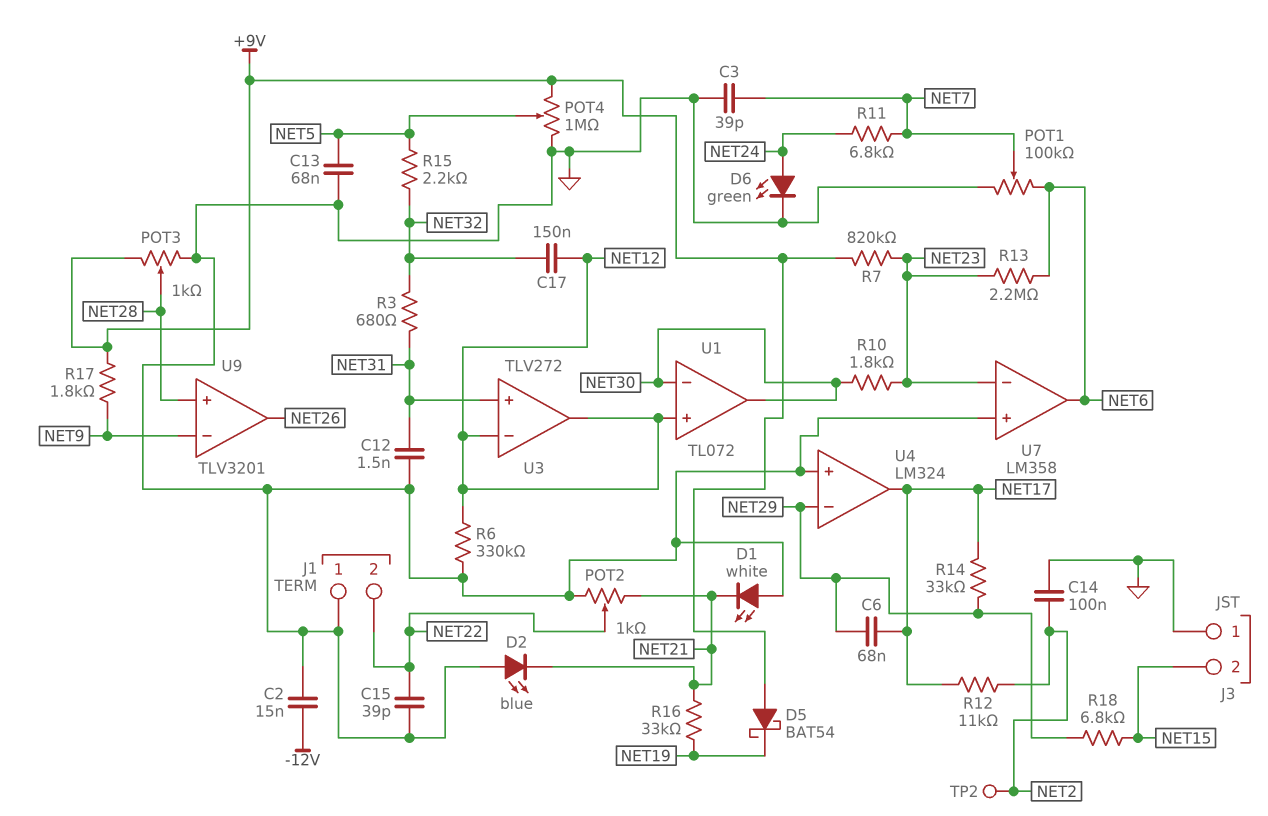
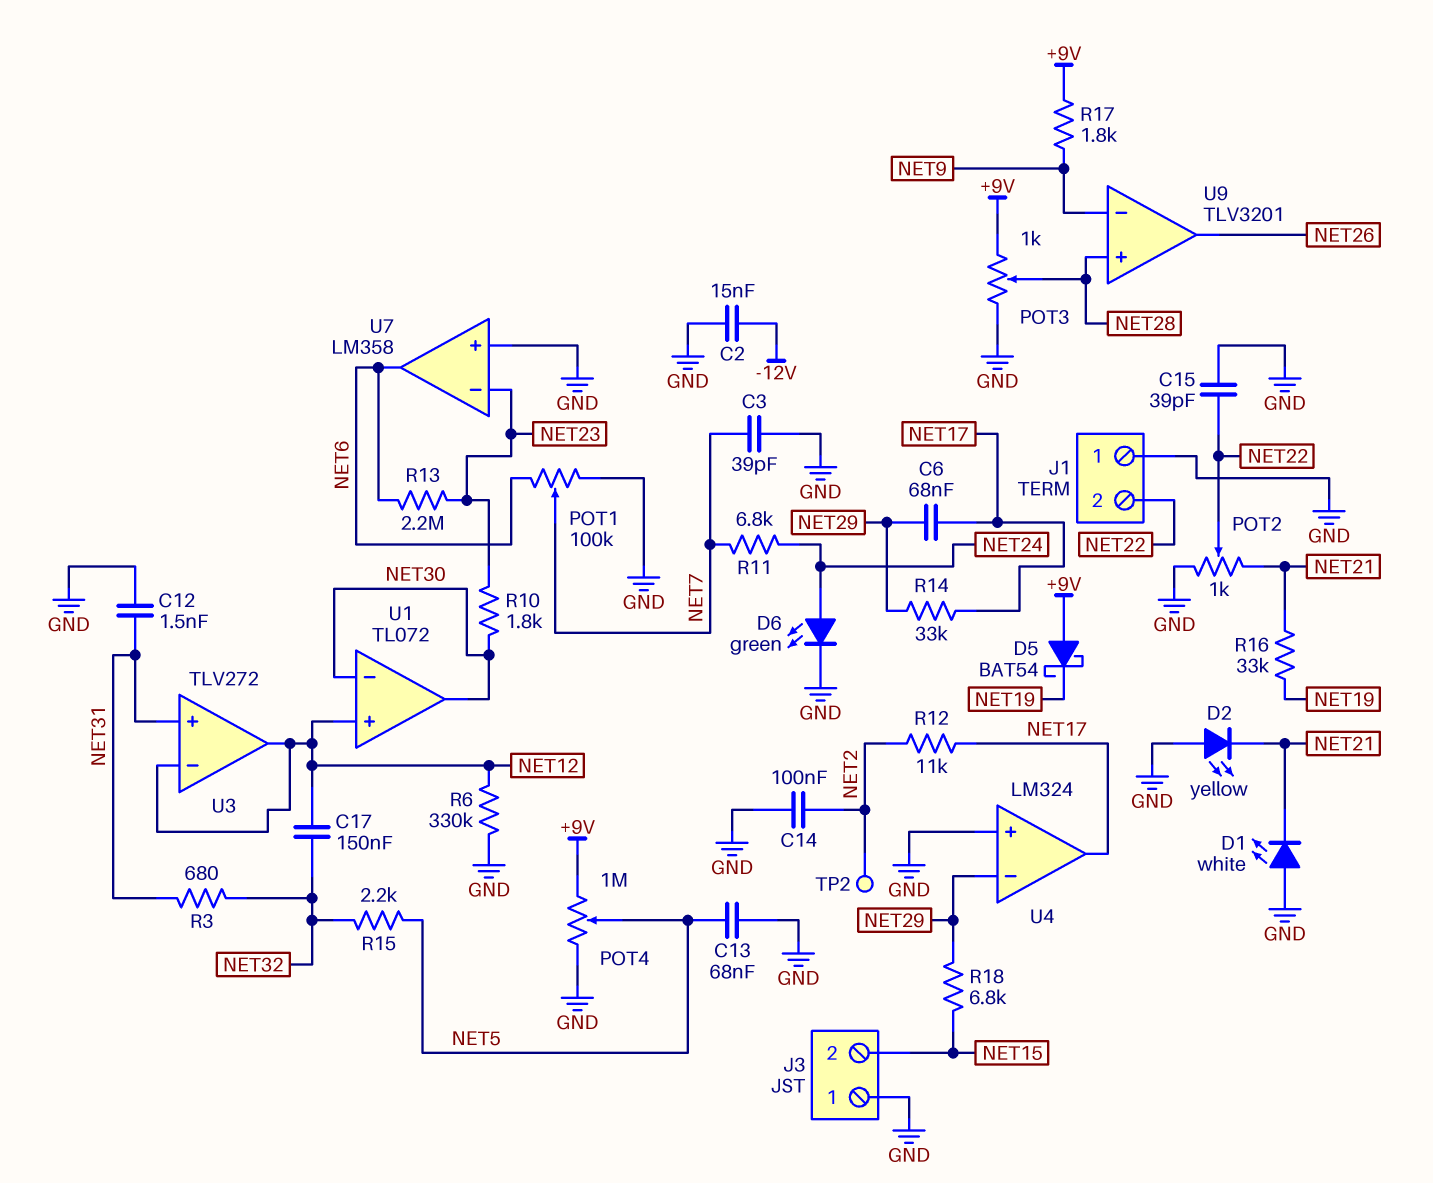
D2: LED blue (A GND, K NET21) -> LED yellow (A GND, K NET21)
R7: 820k (+9V, NET23) -> none

